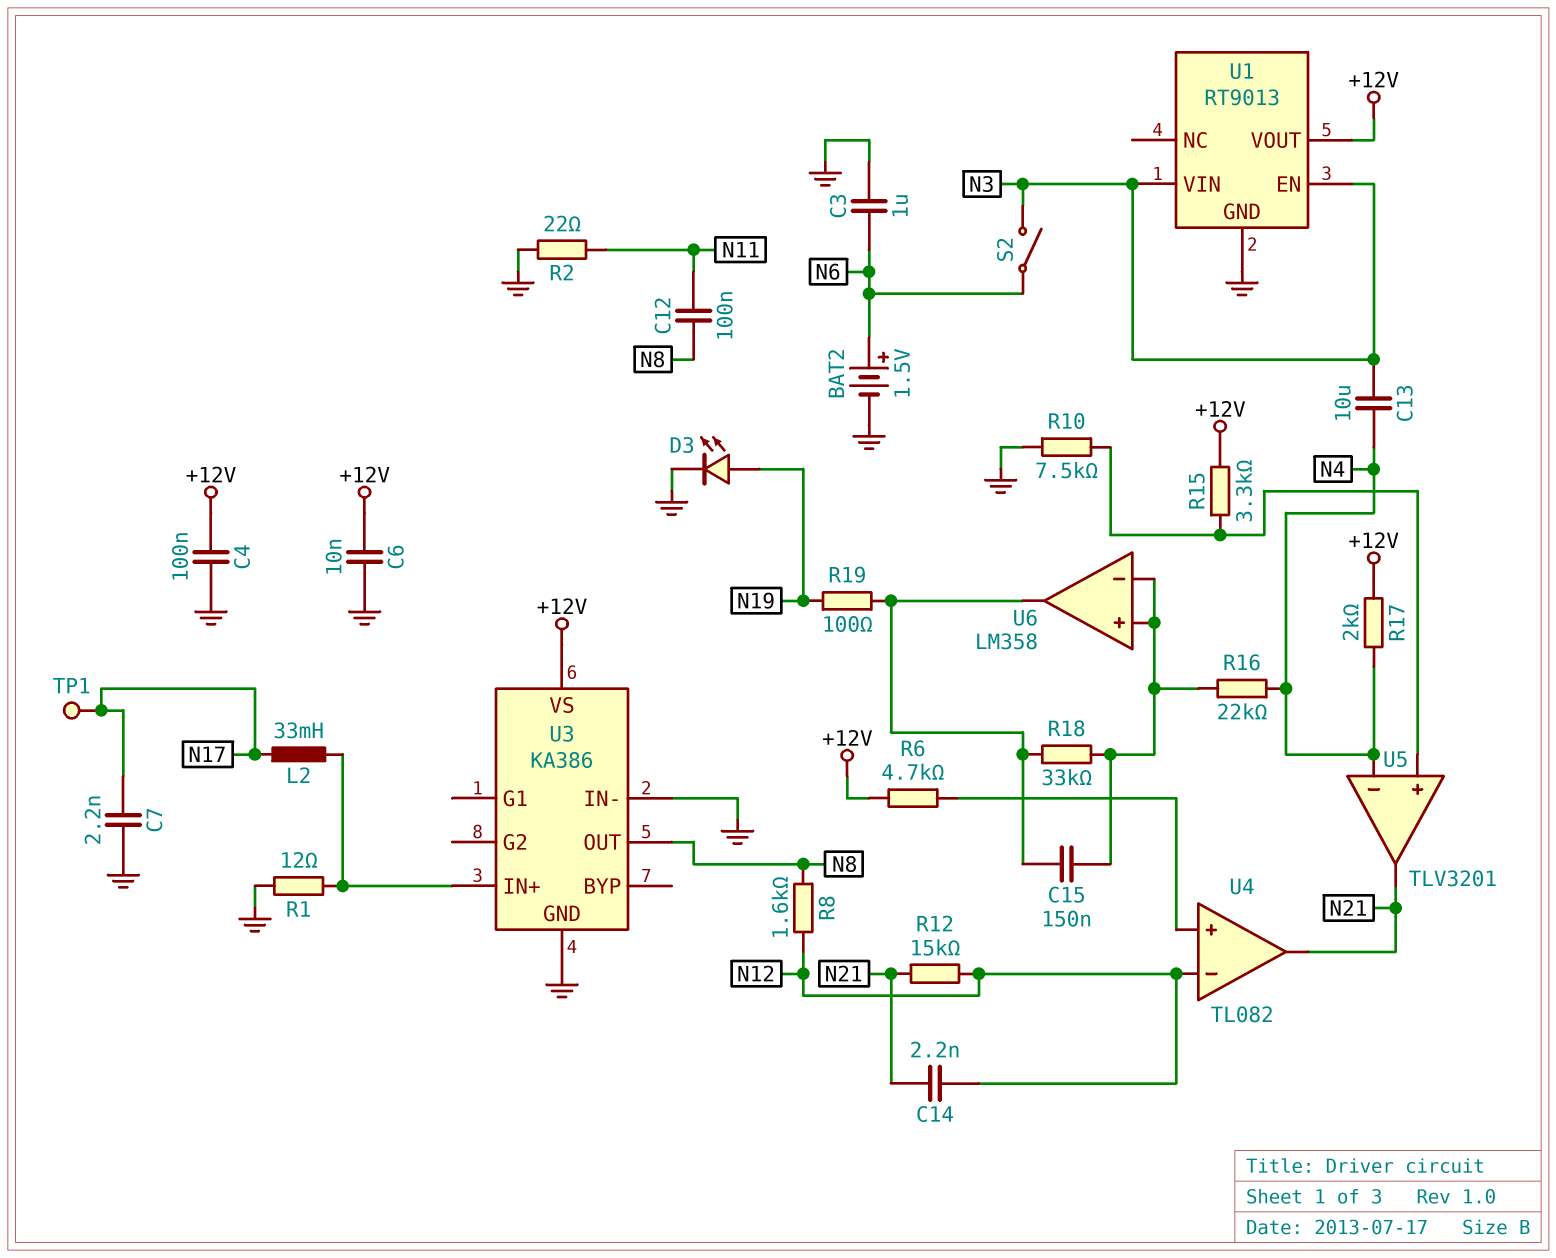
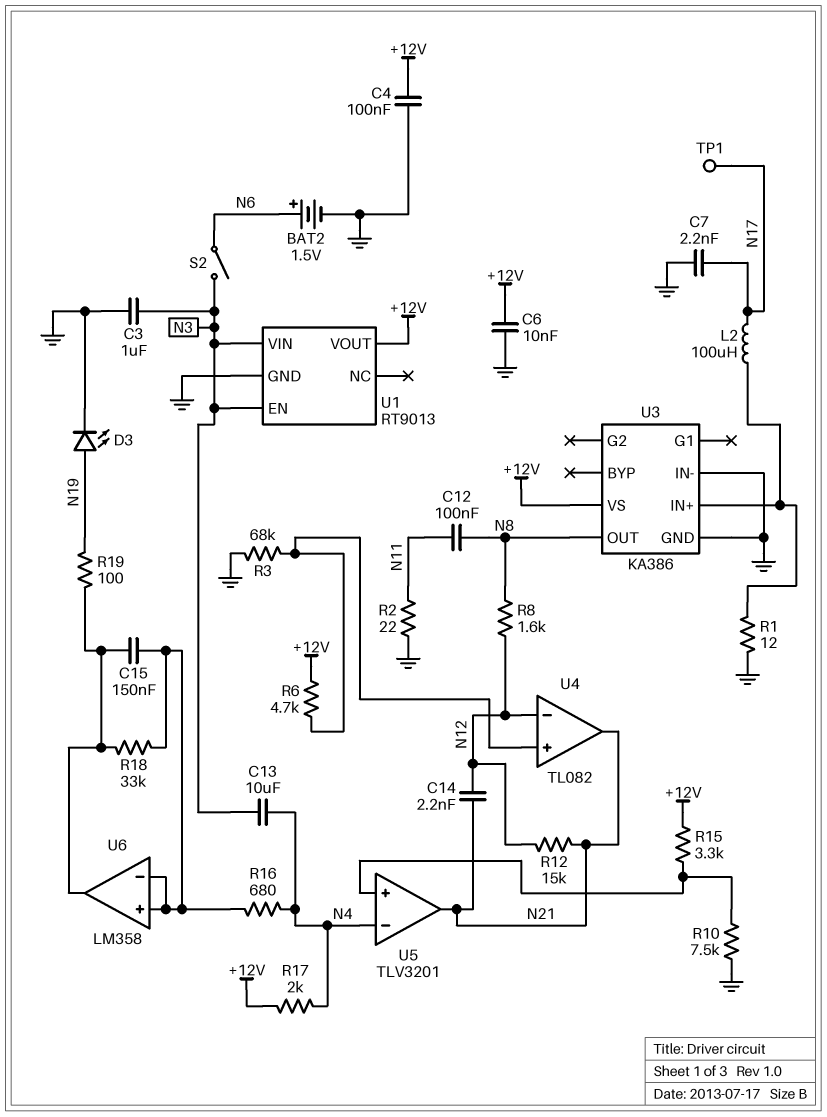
C3: 1uF (GND, N6) -> 1uF (GND, N3)
L2: 33mH (N17, U3/IN+) -> 100uH (N17, U3/IN+)
R3: none -> 68k (GND, U4/in+)
R16: 22k (N4, U6/in+) -> 680 (N4, U6/in+)

